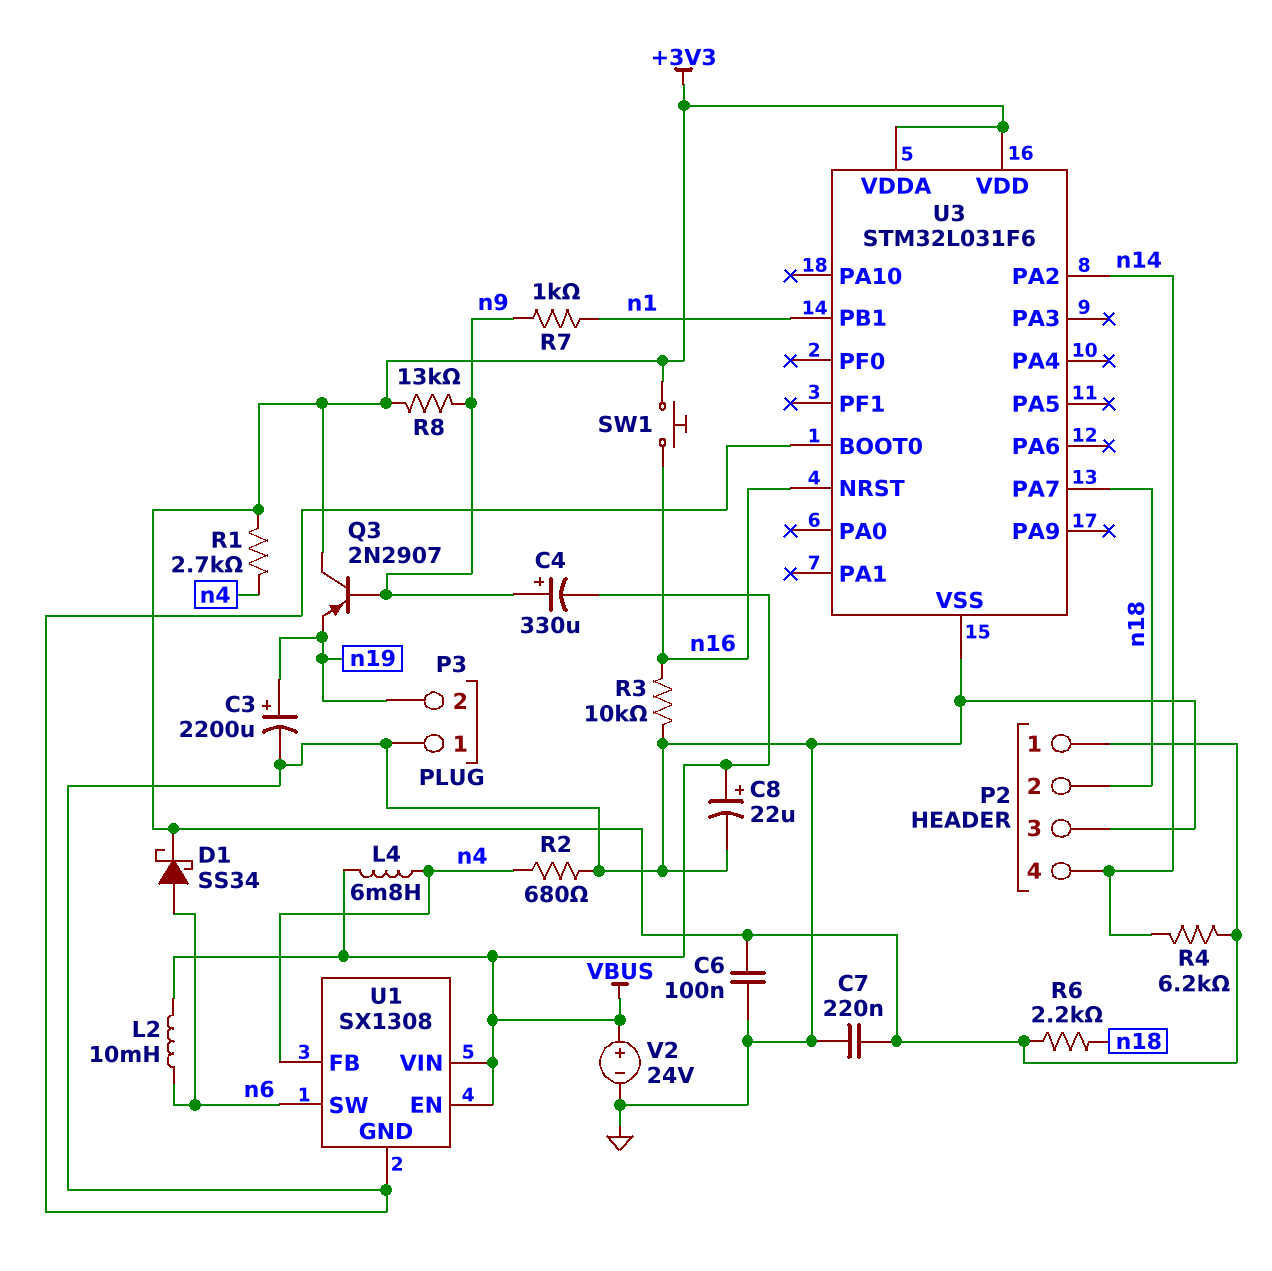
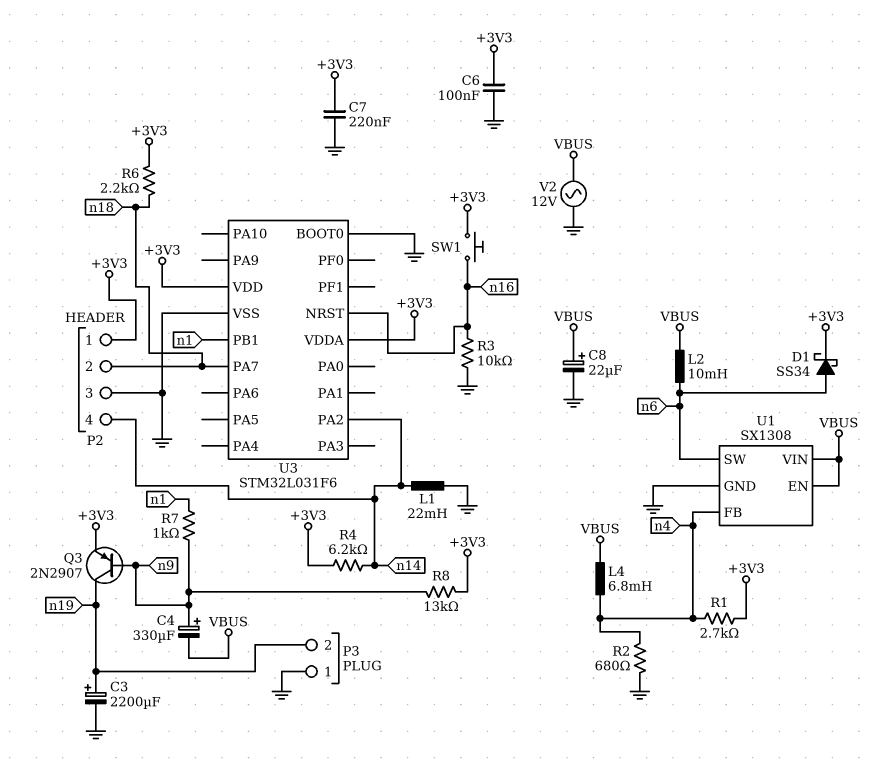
L1: none -> 22mH (GND, n14)
Q3: PNP 2N2907 (B n9, C +3V3, E n19) -> PNP 2N2907 (B n9, C n19, E +3V3)
V2: 24V (plus VBUS, minus GND) -> AC 12V (GND, VBUS)

